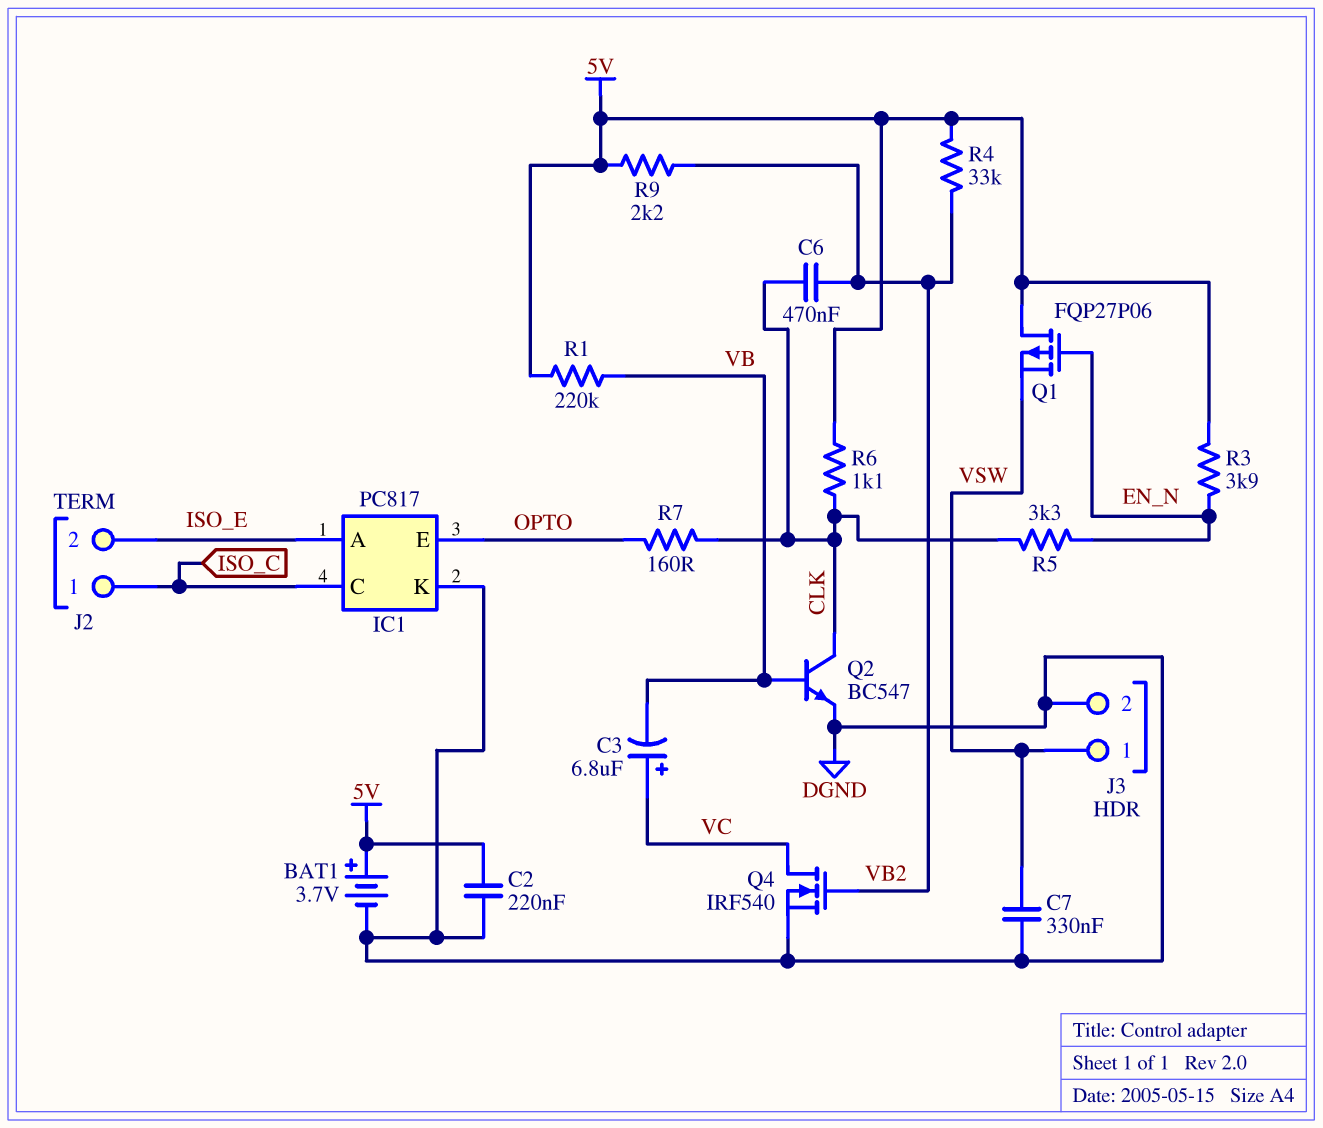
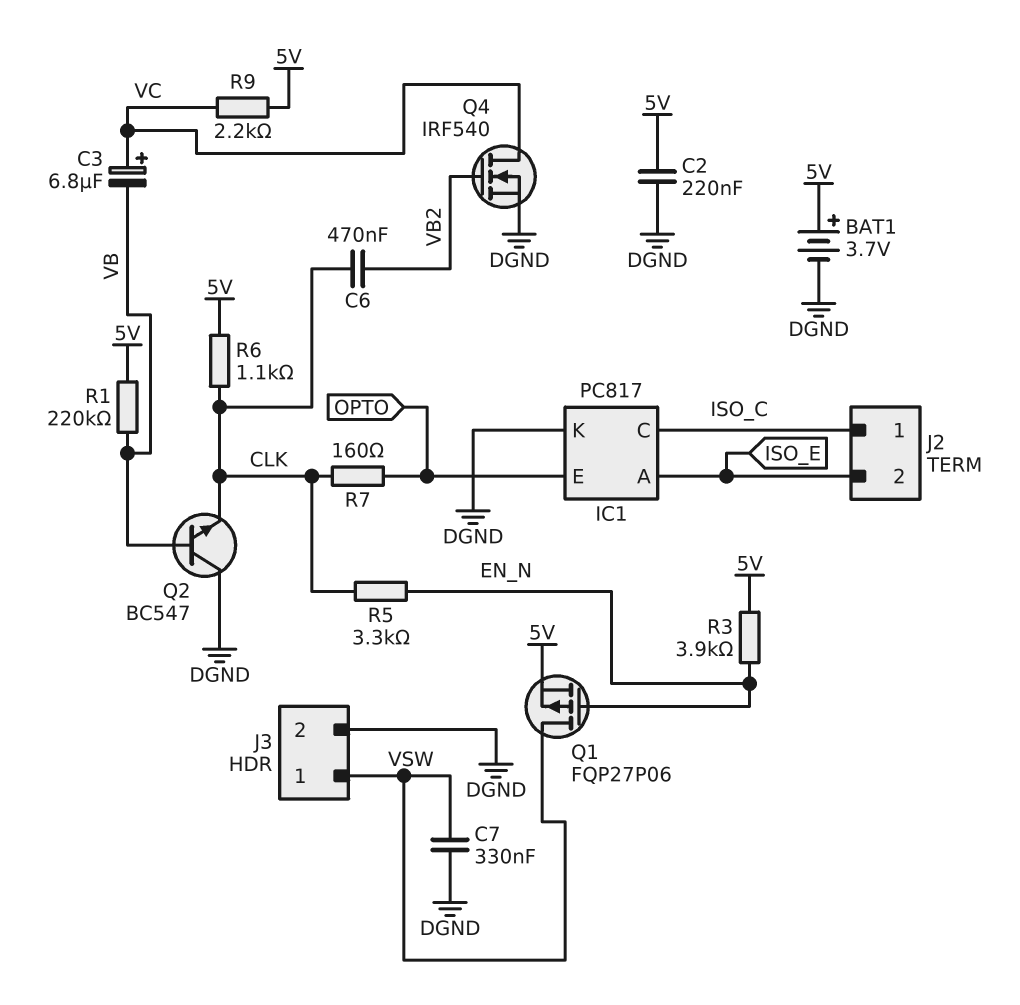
Q1: PMOS FQP27P06 (G EN_N, D 5V, S VSW) -> PMOS FQP27P06 (G EN_N, D VSW, S 5V)
Q2: NPN BC547 (B VB, C CLK, E DGND) -> NPN BC547 (B VB, C DGND, E CLK)
R4: 33k (5V, VB2) -> none
R9: 2.2k (5V, VB2) -> 2.2k (5V, VC)

